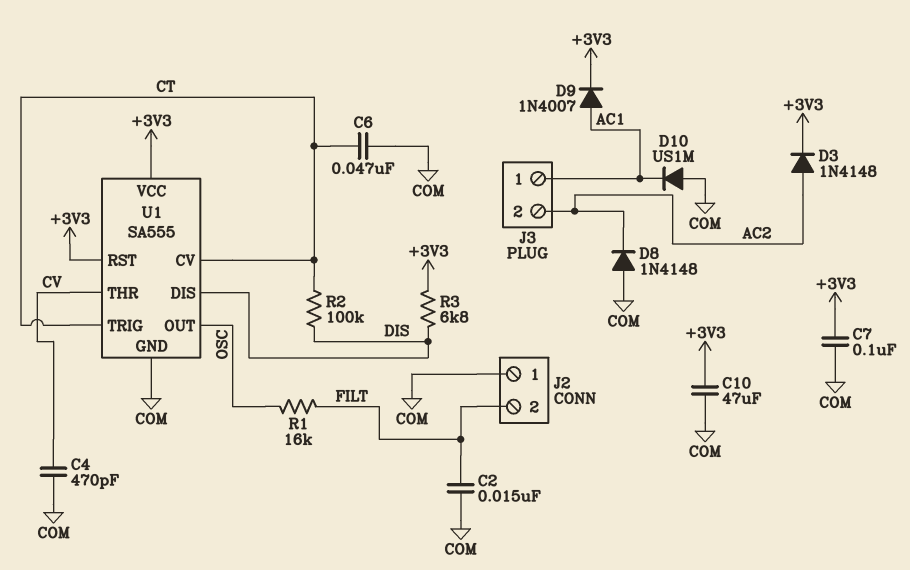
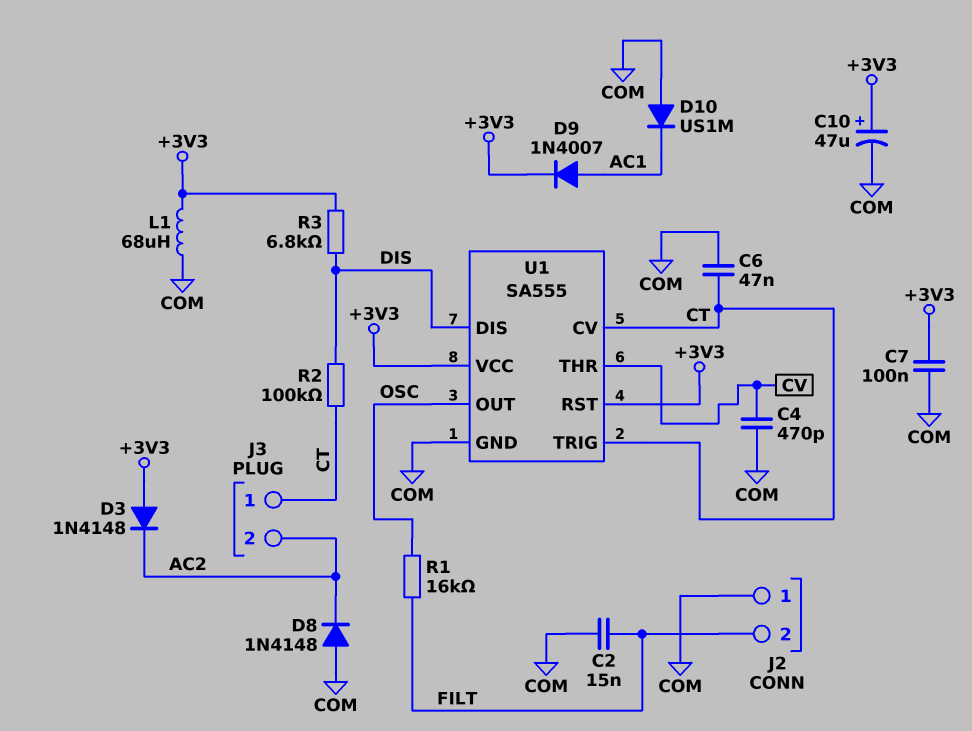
C10: 47uF (+3V3, COM) -> 47uF (plus +3V3, minus COM)
D3: diode 1N4148 (A AC2, K +3V3) -> diode 1N4148 (A +3V3, K AC2)
J3 pin 1: AC1 -> CT
L1: none -> 68uH (+3V3, COM)

